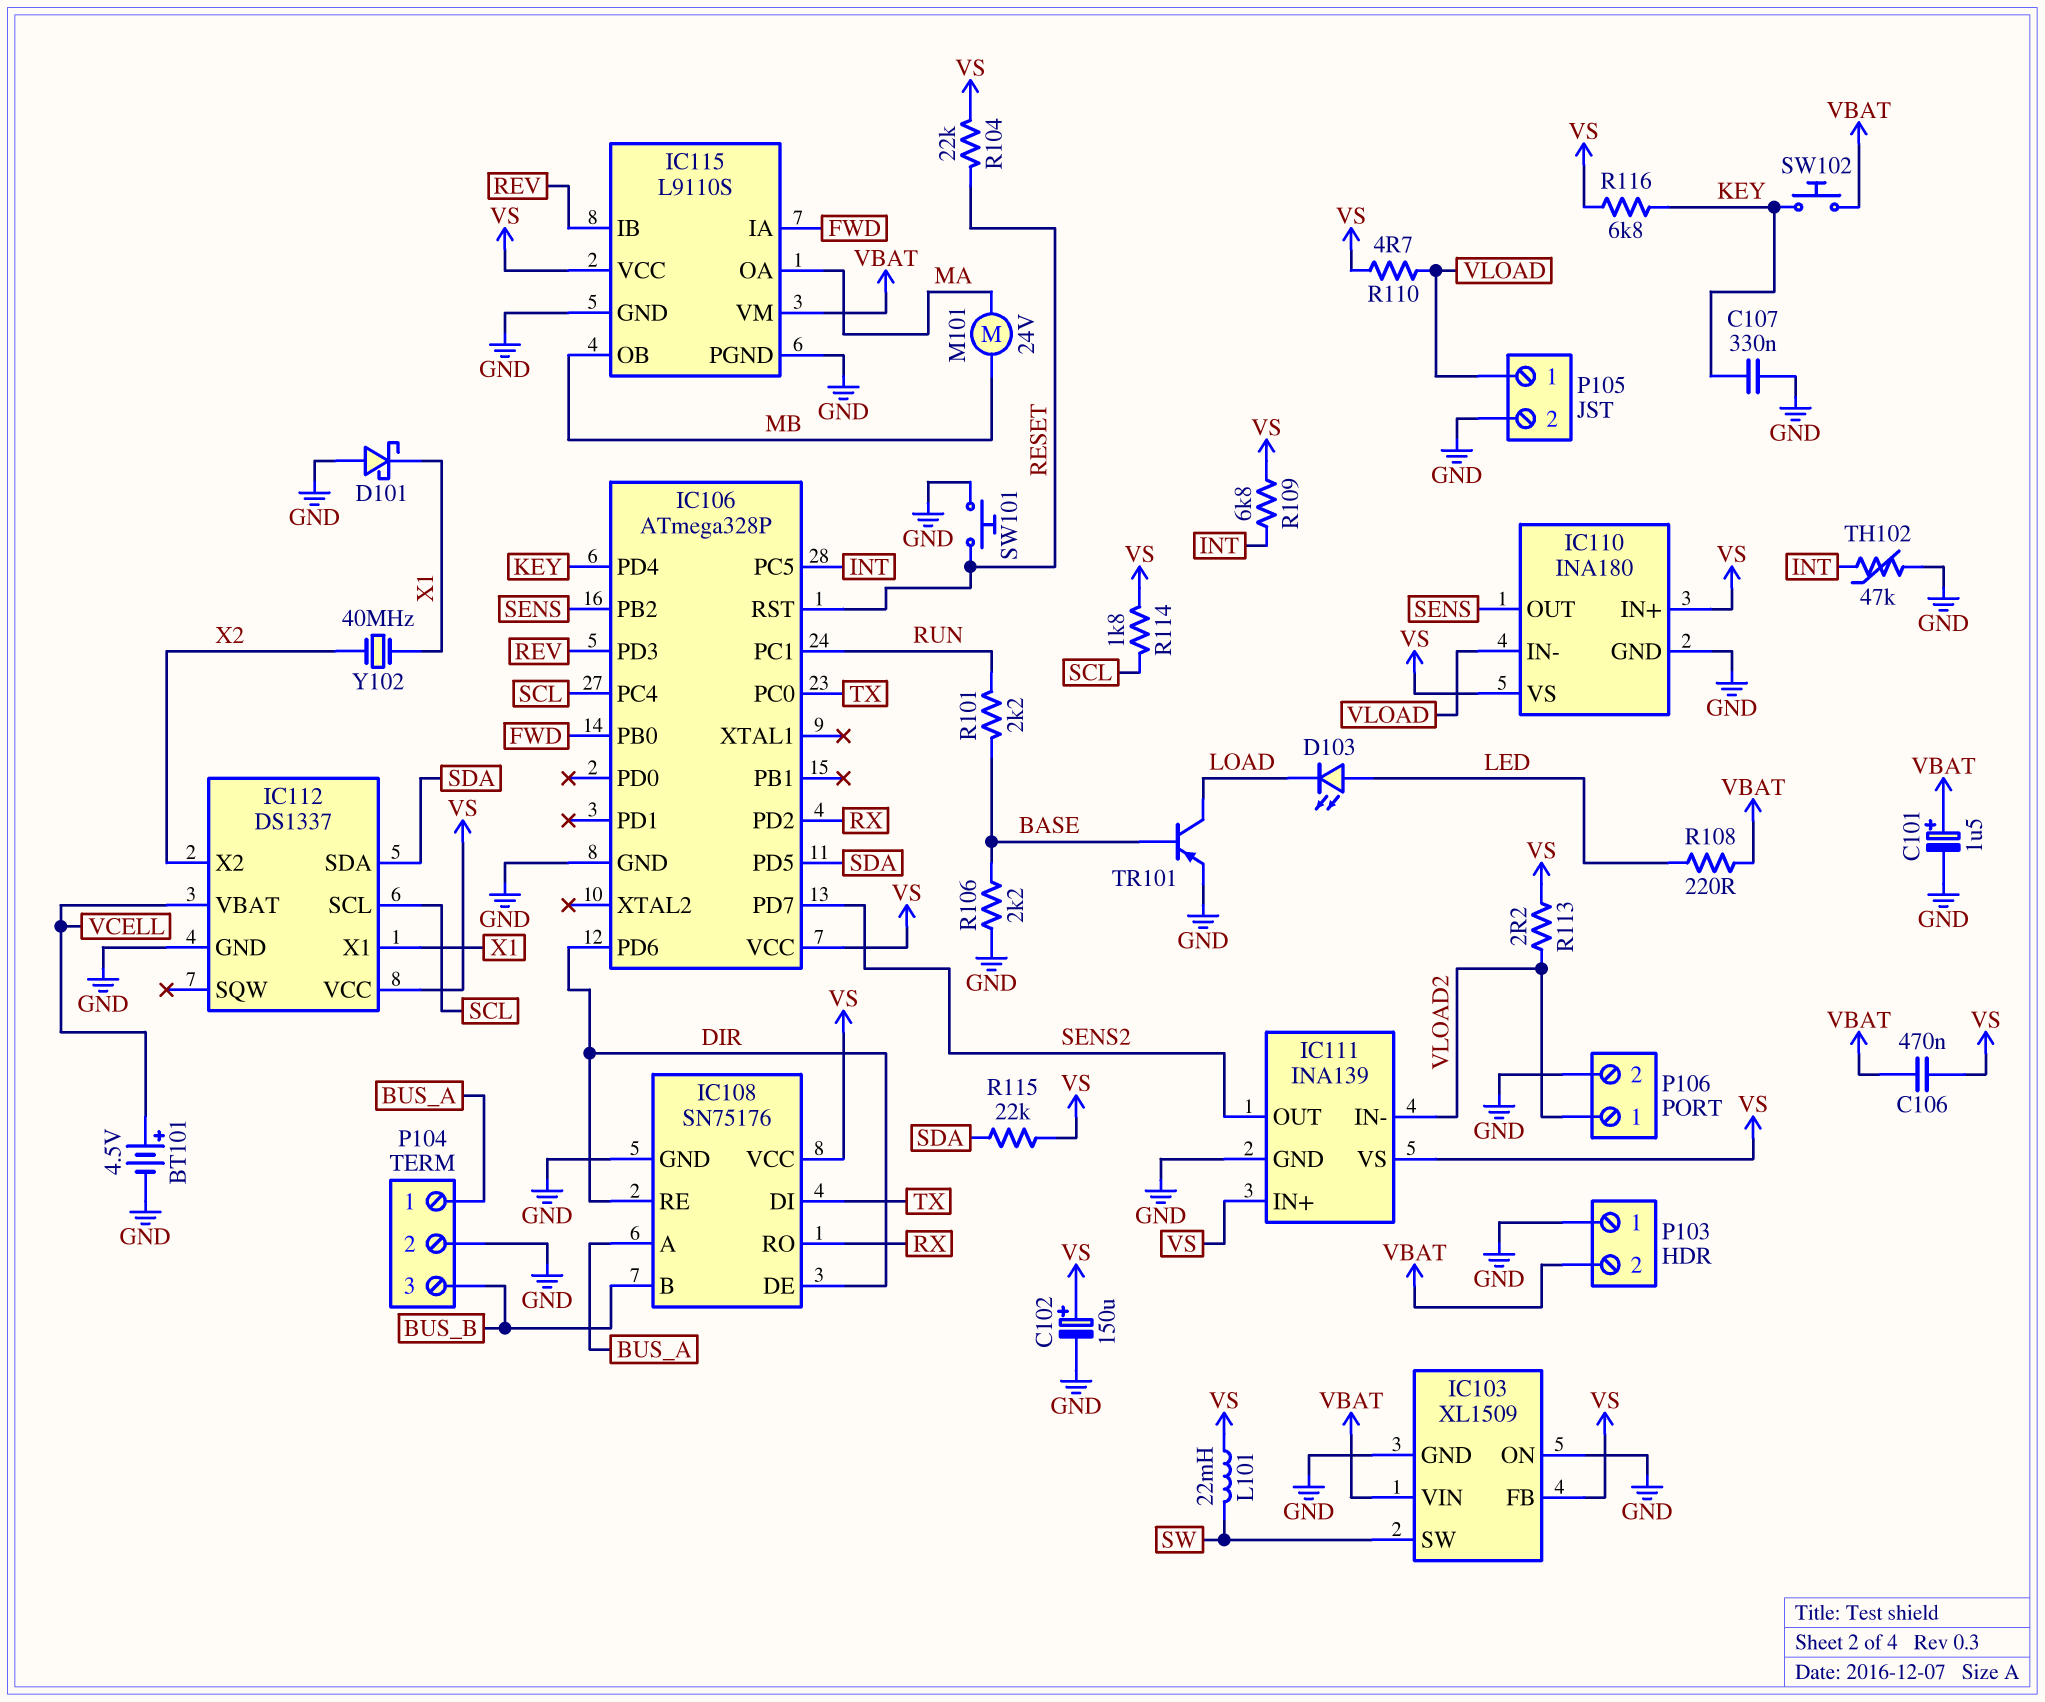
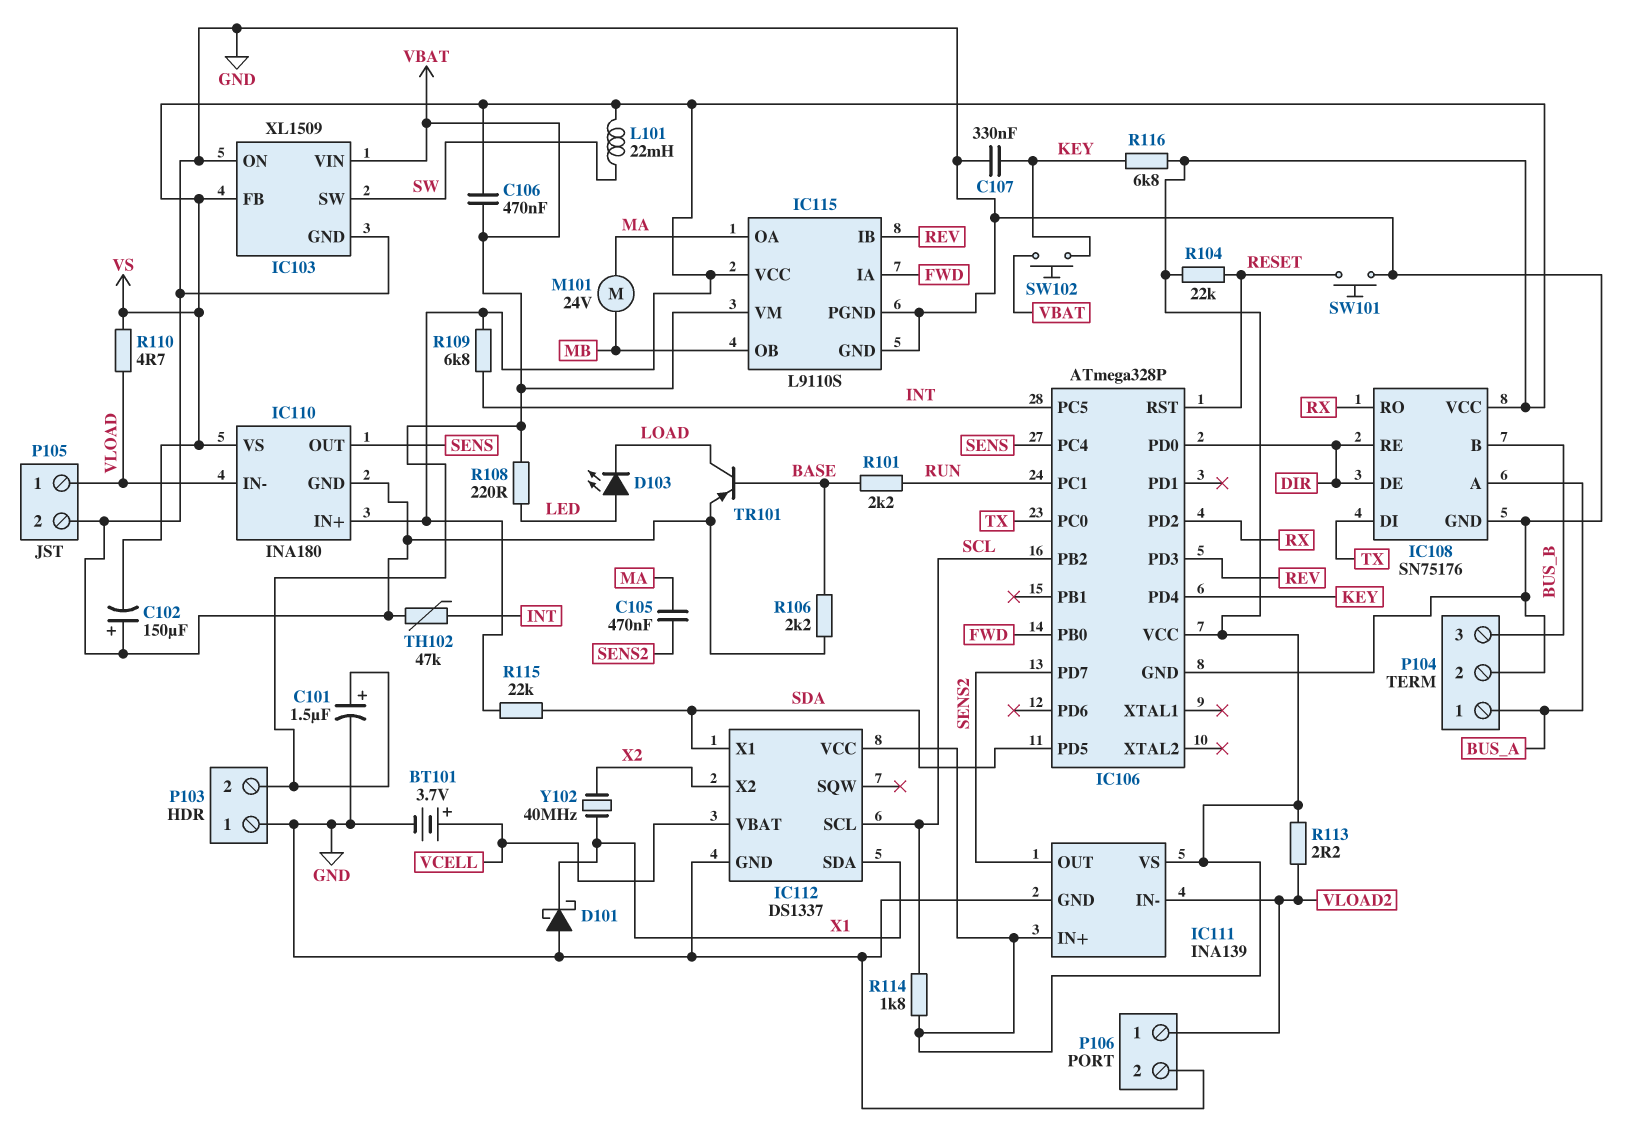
BT101: 4.5V (plus VCELL, minus GND) -> 3.7V (plus VCELL, minus GND)
C102: 150uF (plus VS, minus GND) -> 150uF (plus GND, minus VS)
C105: none -> 470nF (MA, SENS2)
IC106 pin PB2: SENS -> SCL
IC106 pin PC4: SCL -> SENS
IC106 pin PD0: none -> DIR
IC106 pin PD6: DIR -> none
IC112 pin SDA: SDA -> X1
IC112 pin X1: X1 -> SDA

